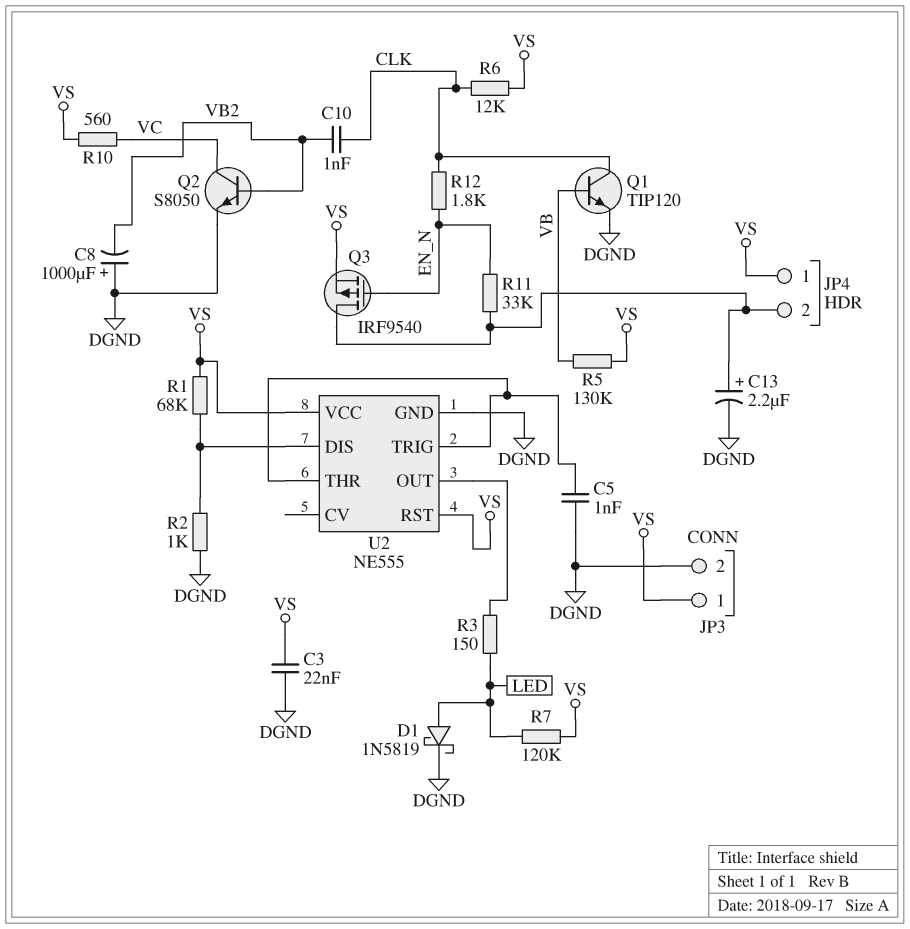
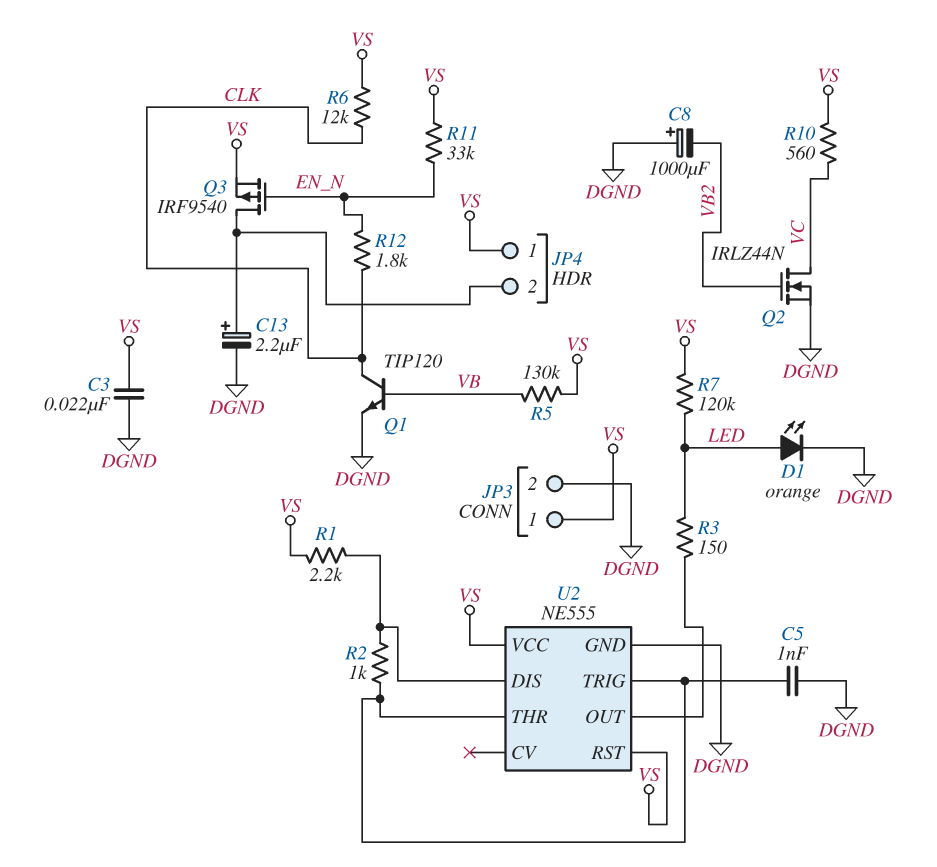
C10: 1nF (CLK, VB2) -> none
D1: schottky 1N5819 (A LED, K DGND) -> LED orange (A LED, K DGND)
Q2: NPN S8050 (B VB2, C VC, E DGND) -> NMOS IRLZ44N (G VB2, D VC, S DGND)
R1: 68k (U2/DIS, VS) -> 2.2k (U2/DIS, VS)
R2: 1k (DGND, U2/DIS) -> 1k (U2/DIS, U2/THR)
R11: 33k (EN_N, JP4/2) -> 33k (EN_N, VS)

